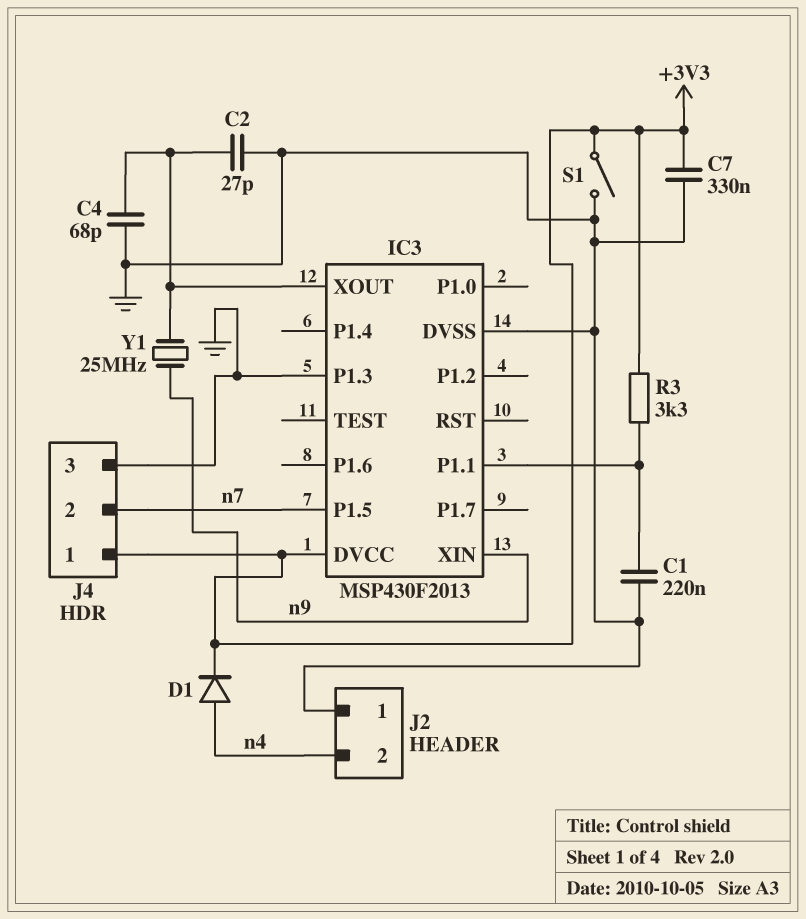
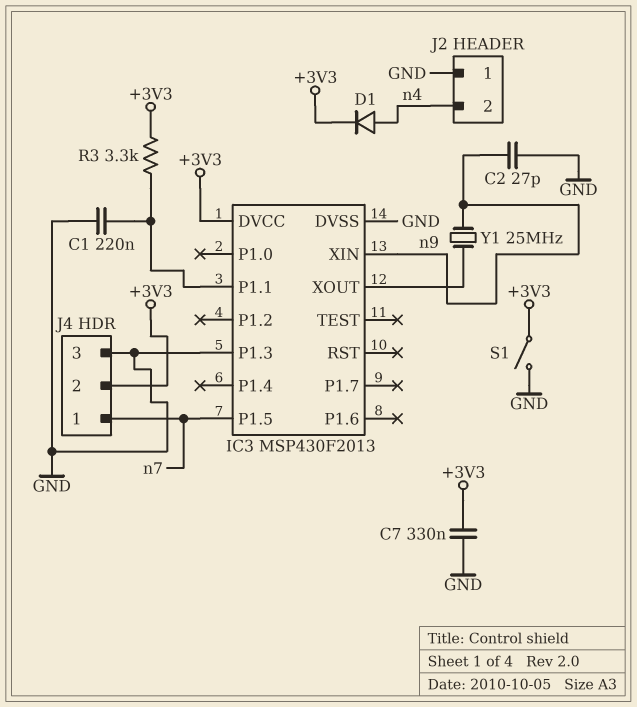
C2: 27pF (GND, IC3/XOUT) -> 27pF (GND, n9)
C4: 68pF (GND, IC3/XOUT) -> none
J4 pin 1: +3V3 -> n7
J4 pin 2: n7 -> +3V3

